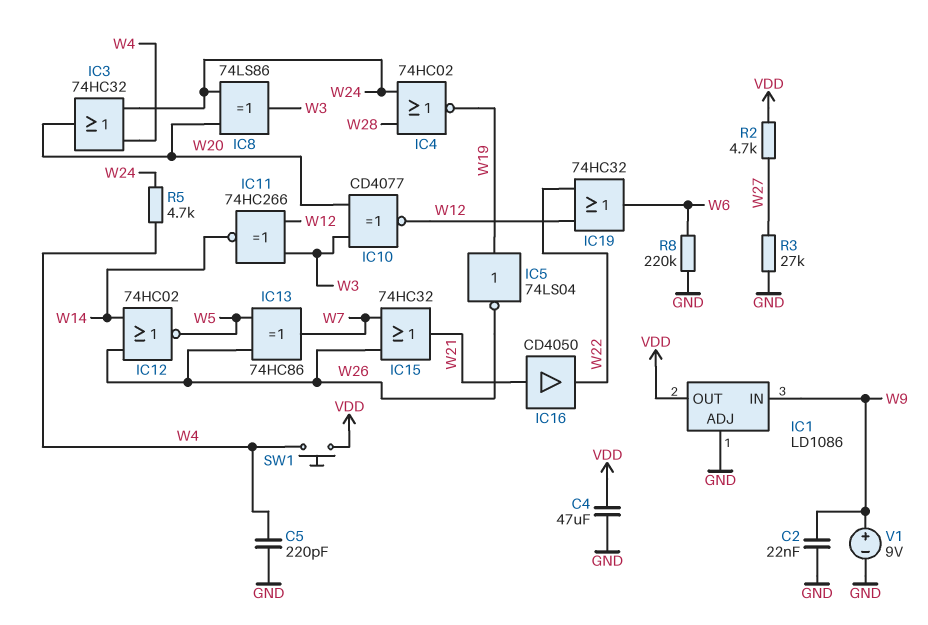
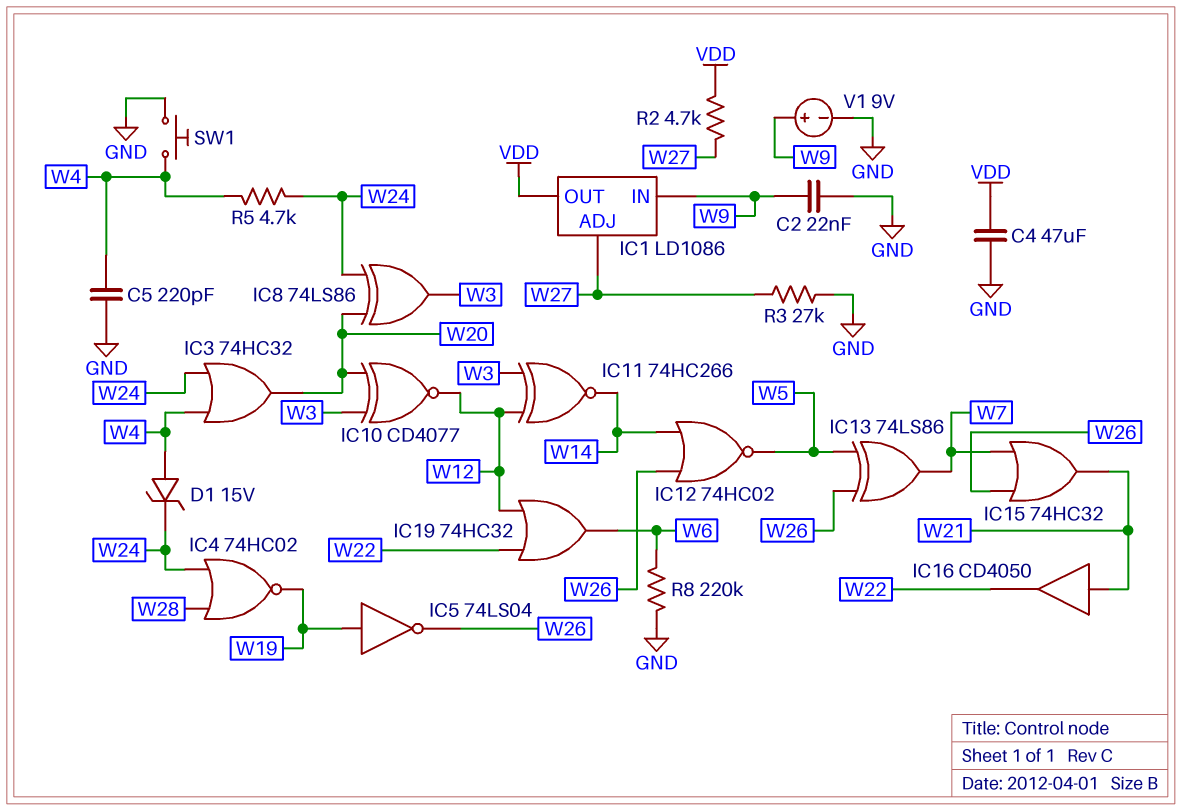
D1: none -> zener 15V (A W4, K W24)
IC1 pin ADJ: GND -> W27
IC13: XOR 74HC86 (in W5, in W26, out W7) -> XOR 74LS86 (in W5, in W26, out W7)
SW1: button (VDD, W4) -> button (GND, W4)

